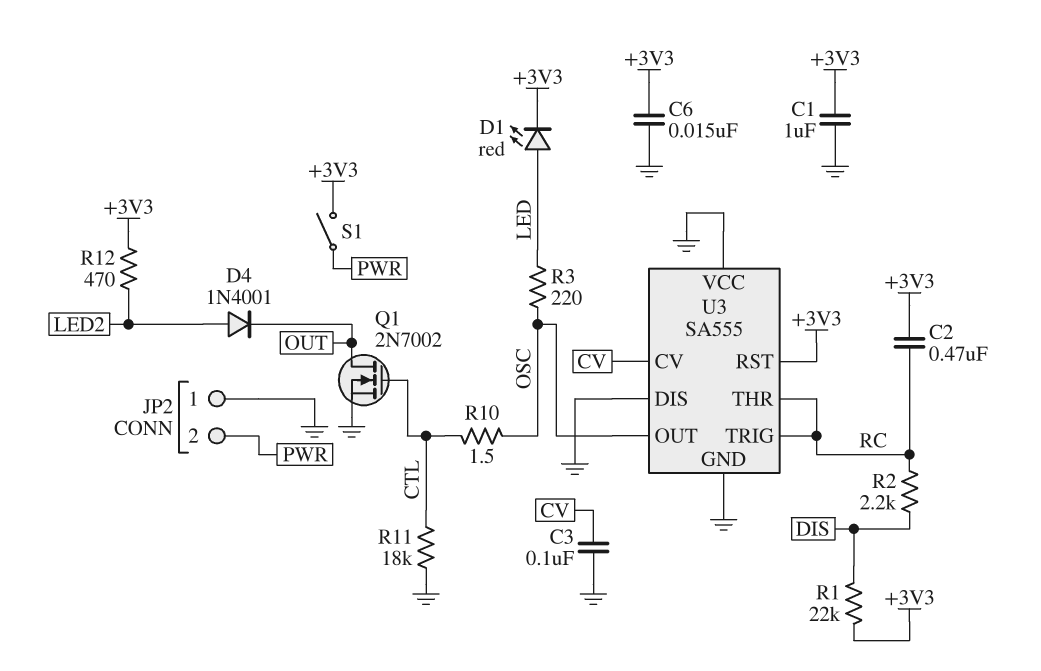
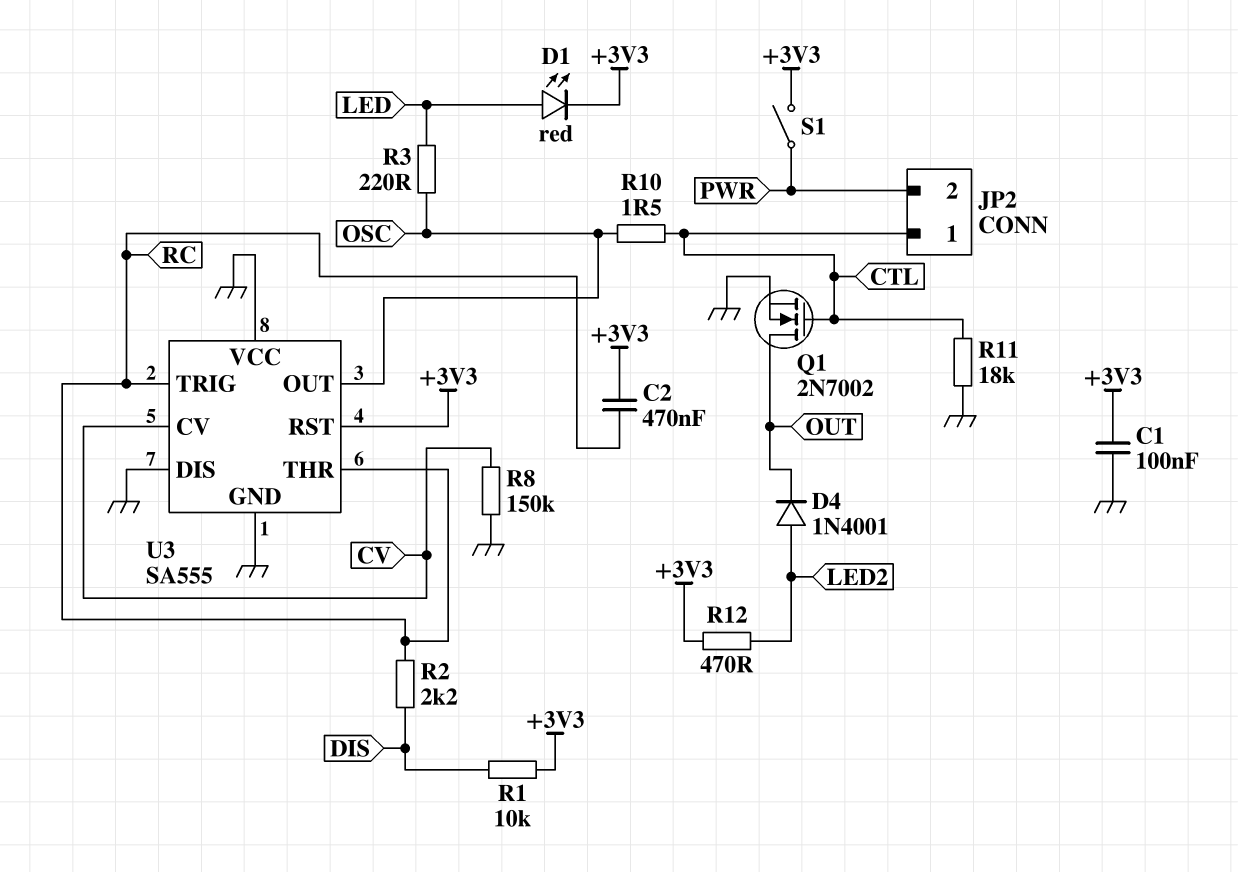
C1: 1uF (+3V3, GND) -> 100nF (+3V3, GND)
C3: 100nF (CV, GND) -> none
C6: 15nF (+3V3, GND) -> none
JP2 pin 1: GND -> CTL
R1: 22k (+3V3, DIS) -> 10k (+3V3, DIS)
R8: none -> 150k (CV, GND)

